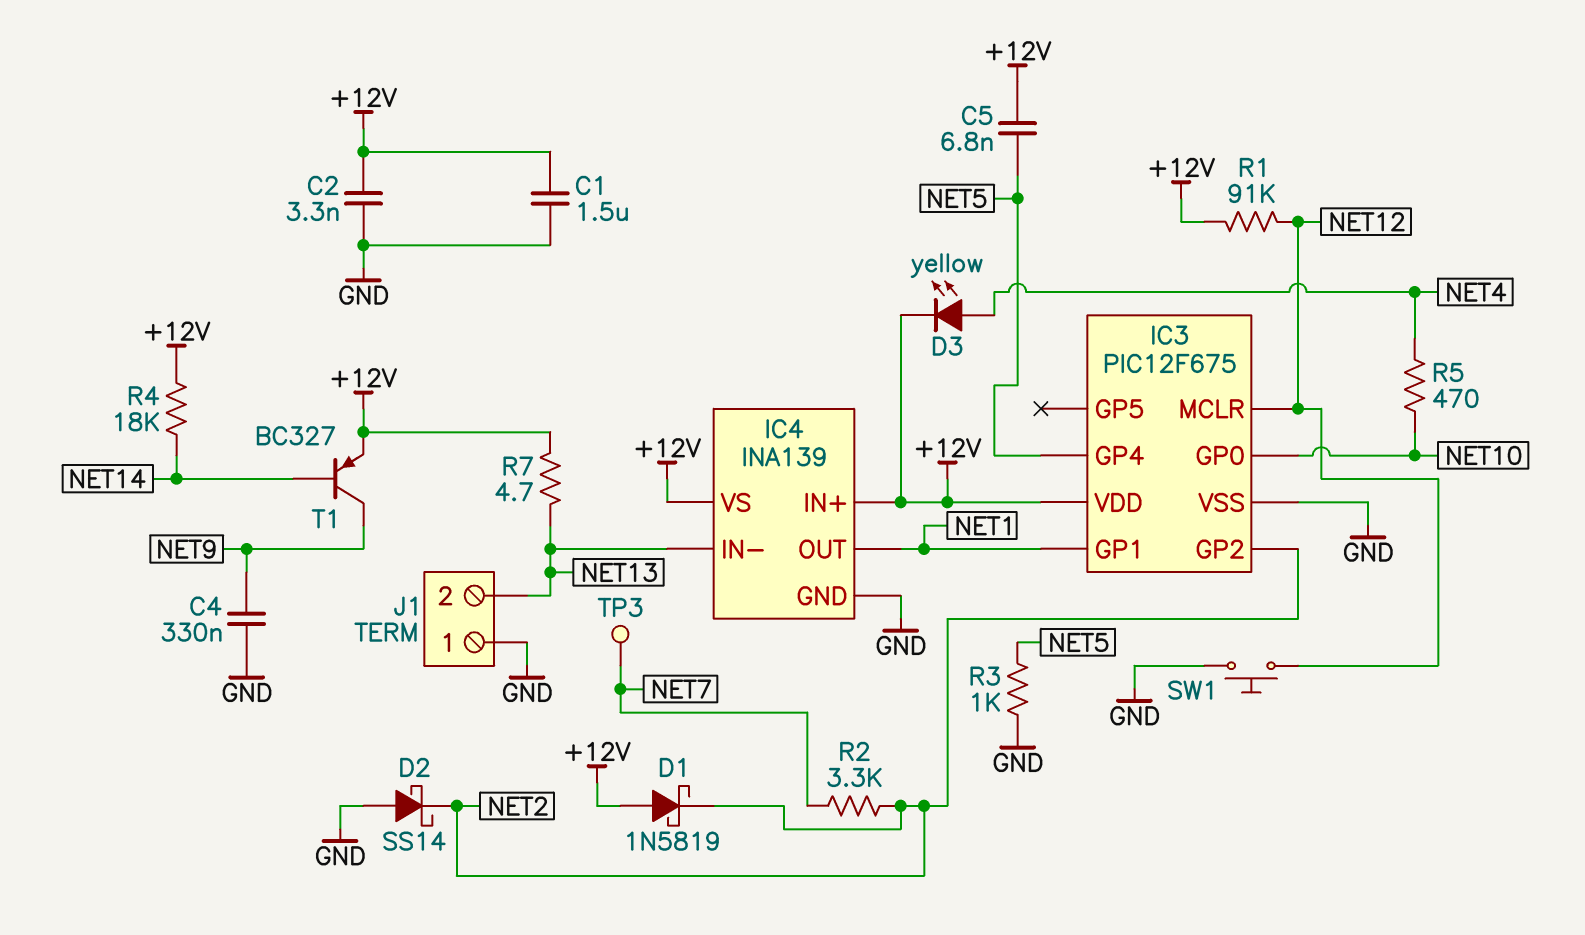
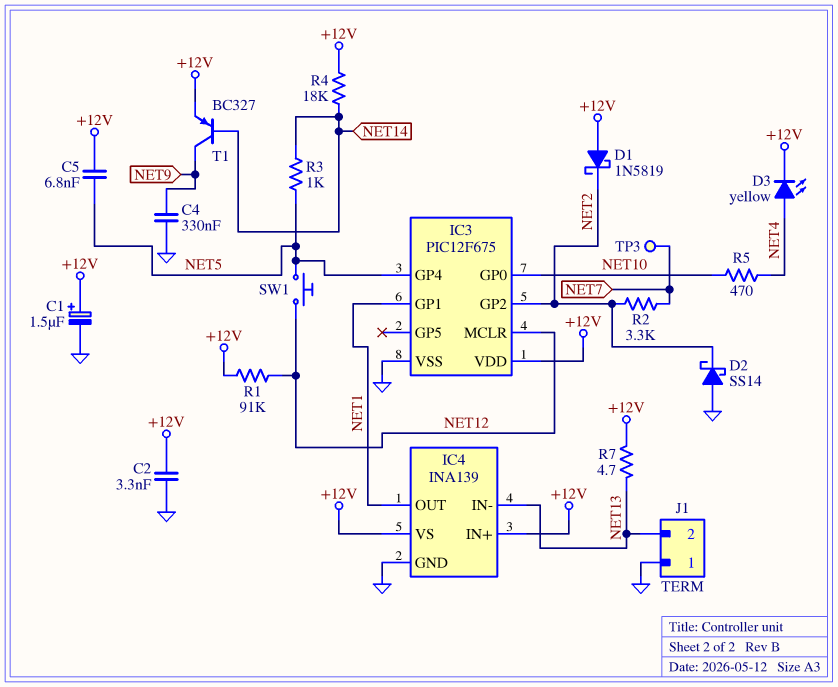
C1: 1.5uF (+12V, GND) -> 1.5uF (plus +12V, minus GND)
R3: 1k (GND, NET5) -> 1k (NET5, NET14)
SW1: button (GND, NET12) -> button (NET5, NET12)

